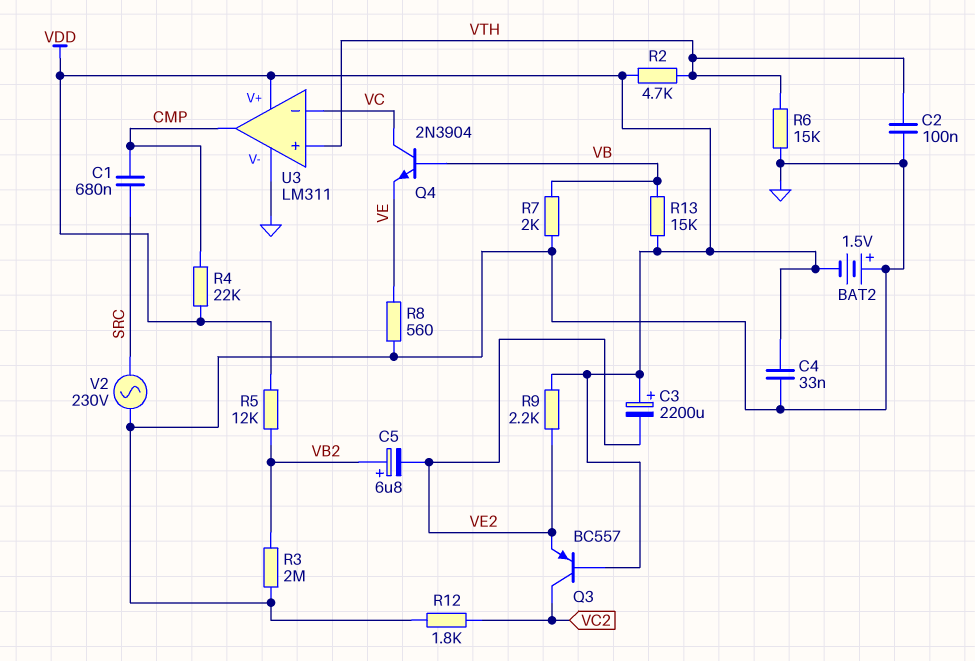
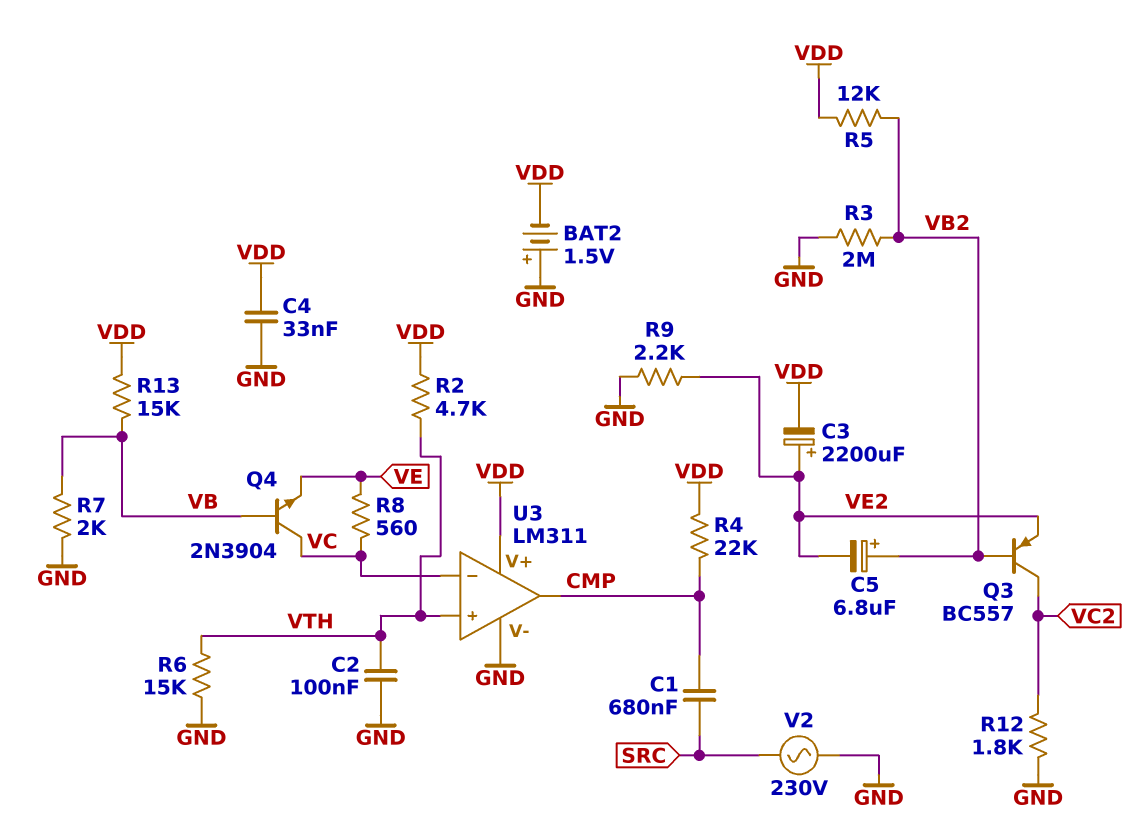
C3: 2200uF (plus VDD, minus VE2) -> 2200uF (plus VE2, minus VDD)
Q3: PNP BC557 (B VDD, C VC2, E VE2) -> PNP BC557 (B VB2, C VC2, E VE2)
R8: 560 (GND, VE) -> 560 (VC, VE)
R9: 2.2k (VDD, VE2) -> 2.2k (GND, VE2)

